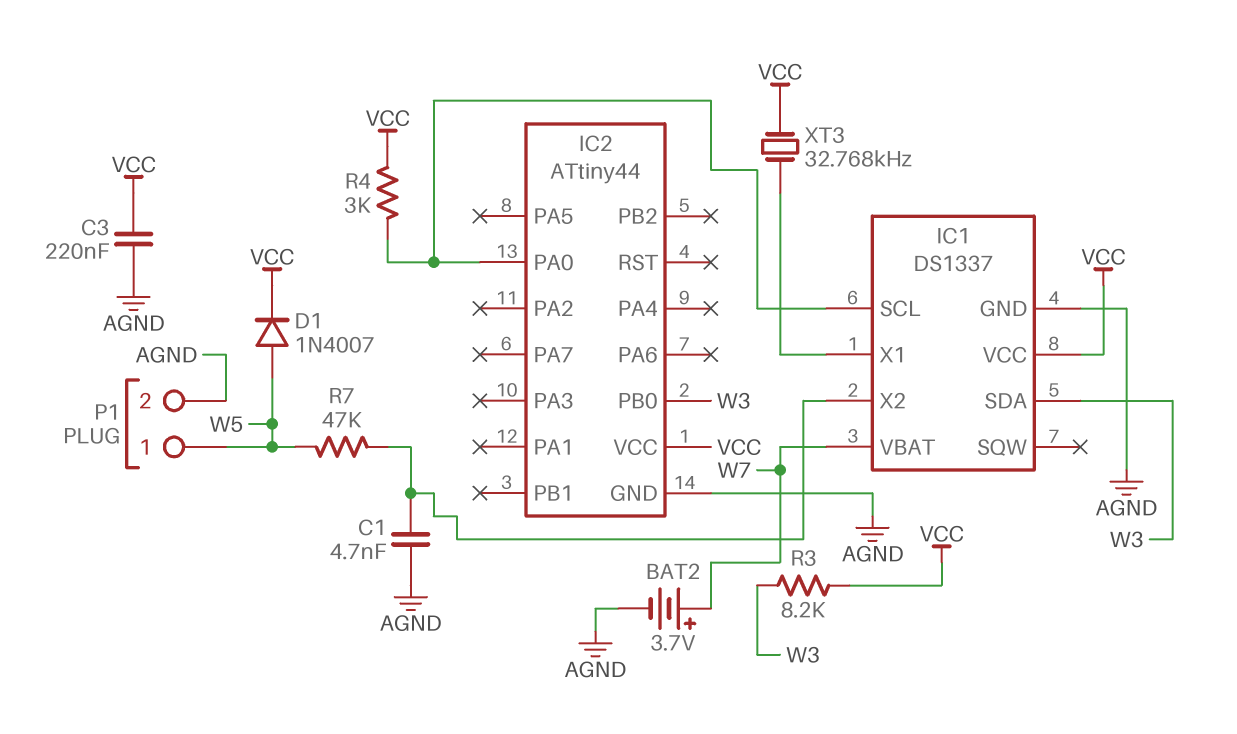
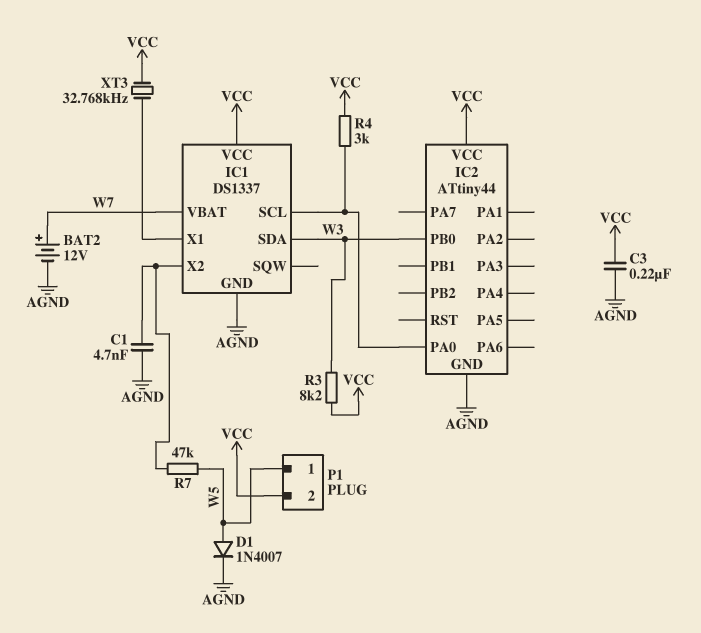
BAT2: 3.7V (plus W7, minus AGND) -> 12V (plus W7, minus AGND)
D1: diode 1N4007 (A W5, K VCC) -> diode 1N4007 (A W5, K AGND)
P1 pin 2: AGND -> VCC

